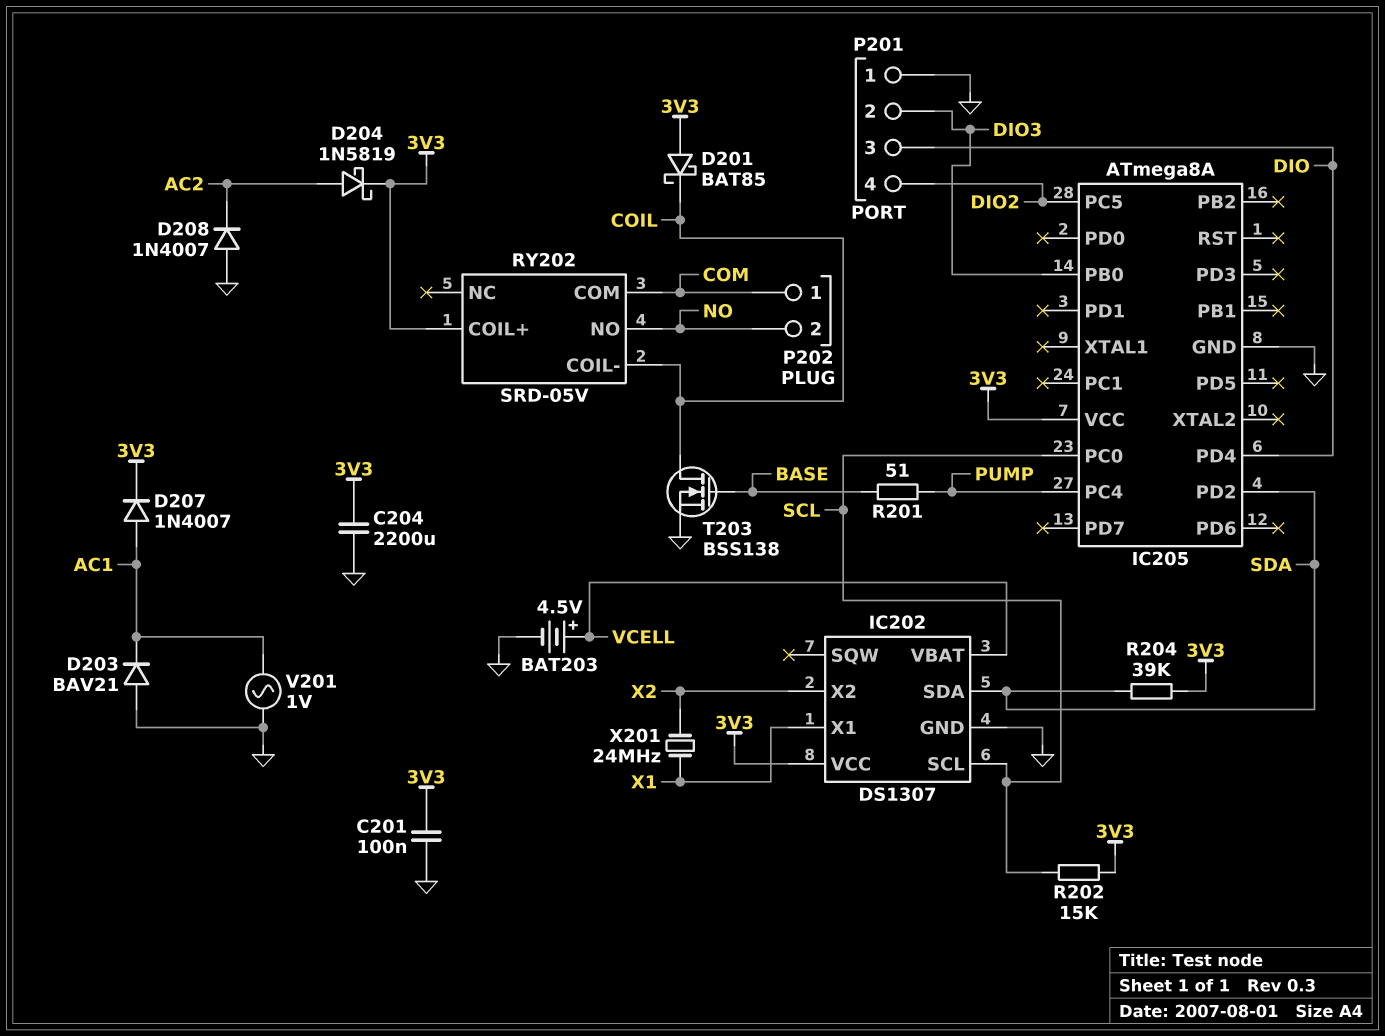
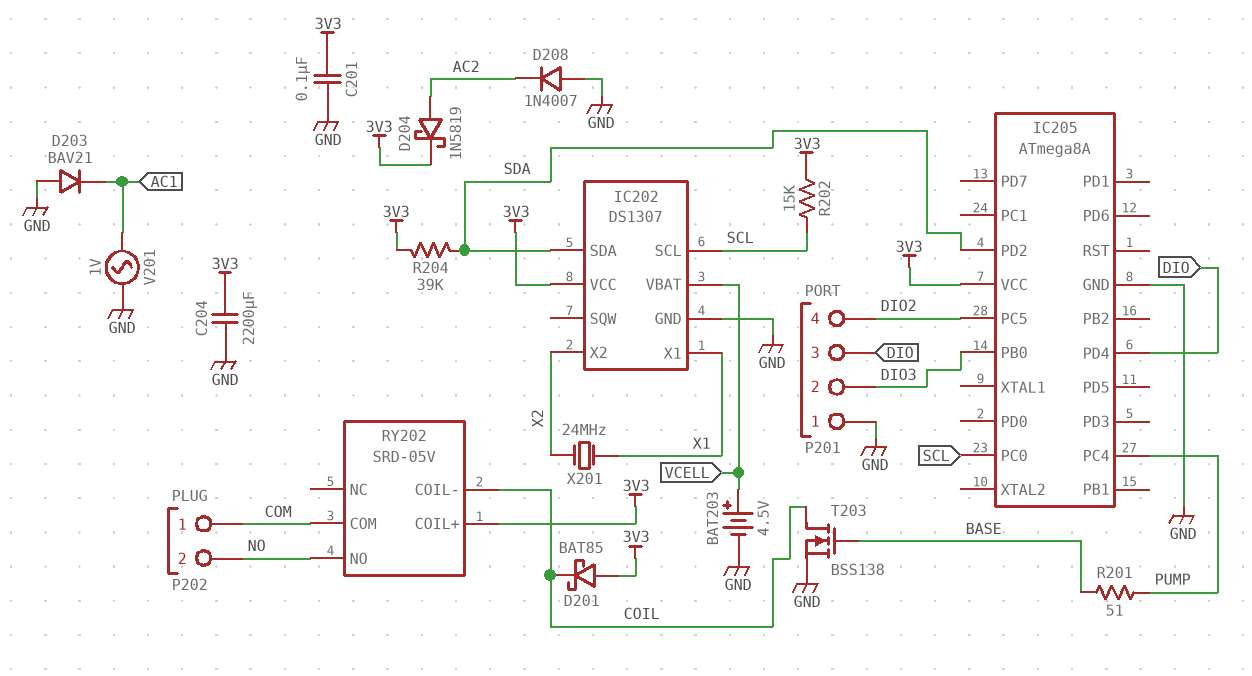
D207: diode 1N4007 (A AC1, K 3V3) -> none

